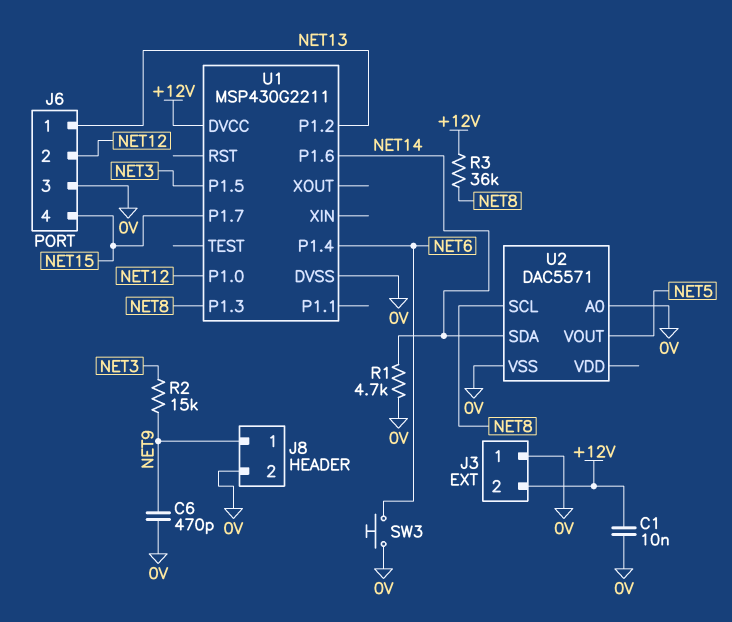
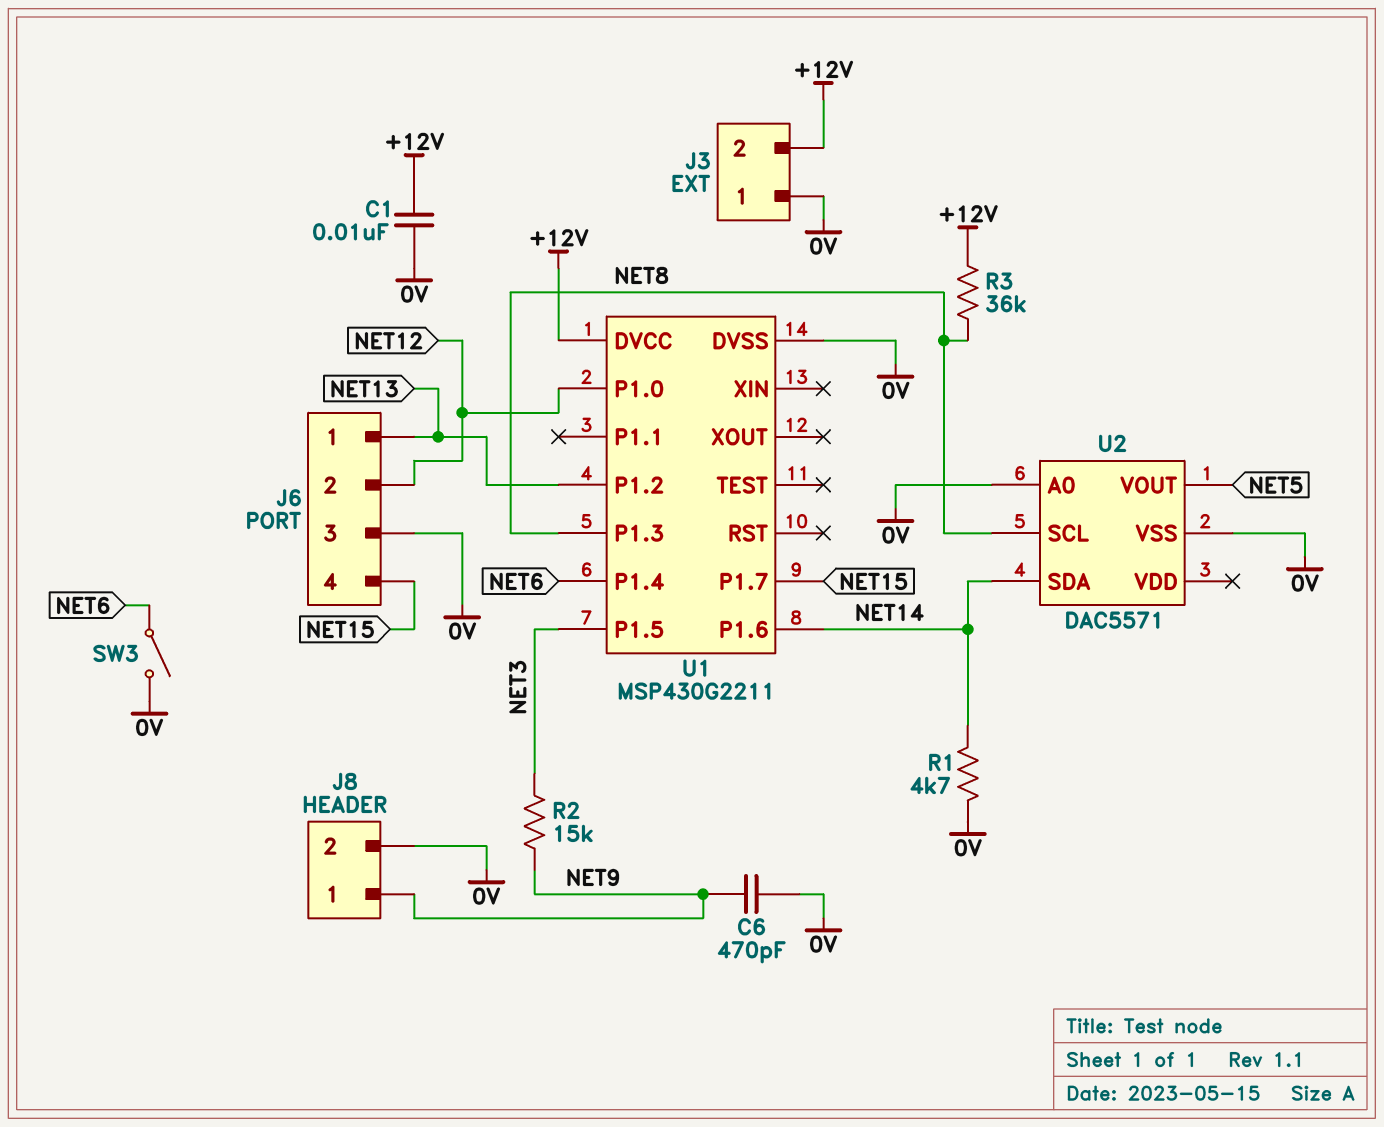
SW3: button (0V, NET6) -> switch (0V, NET6)

